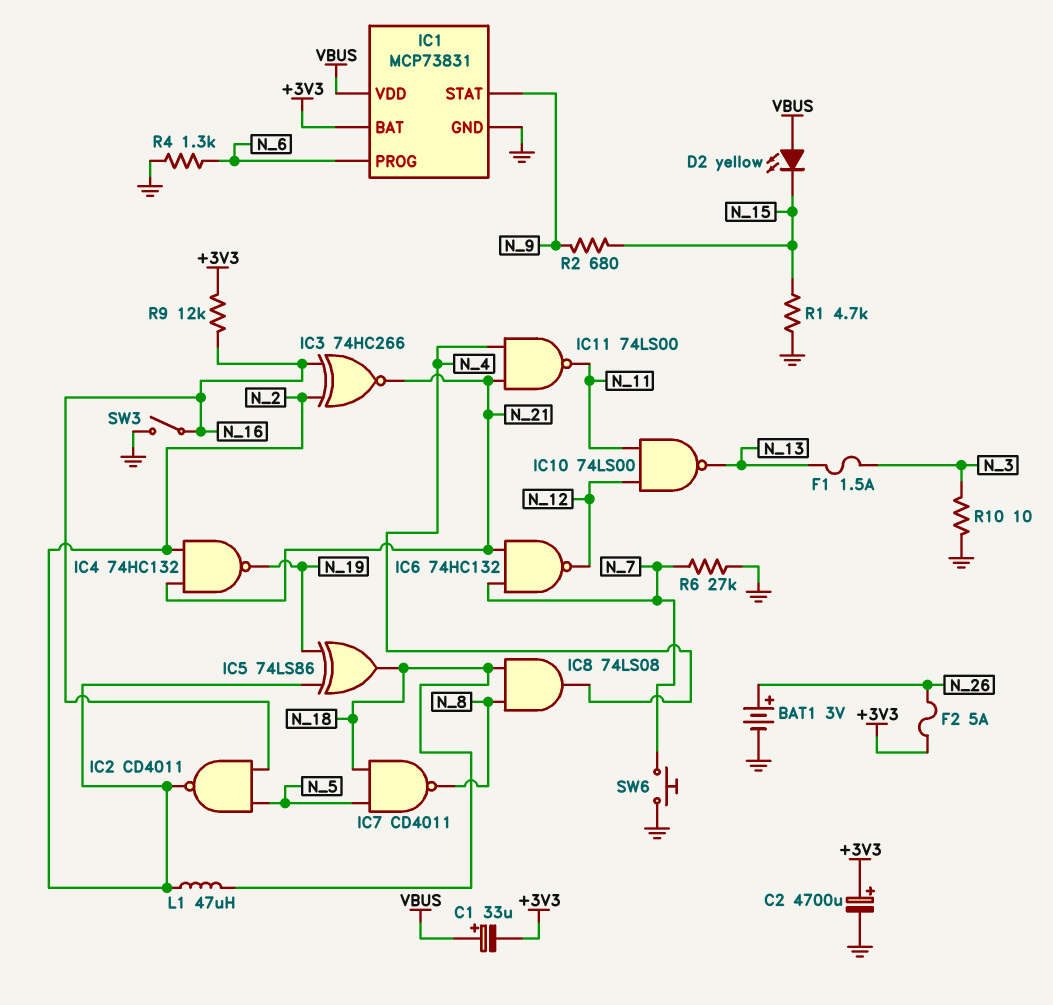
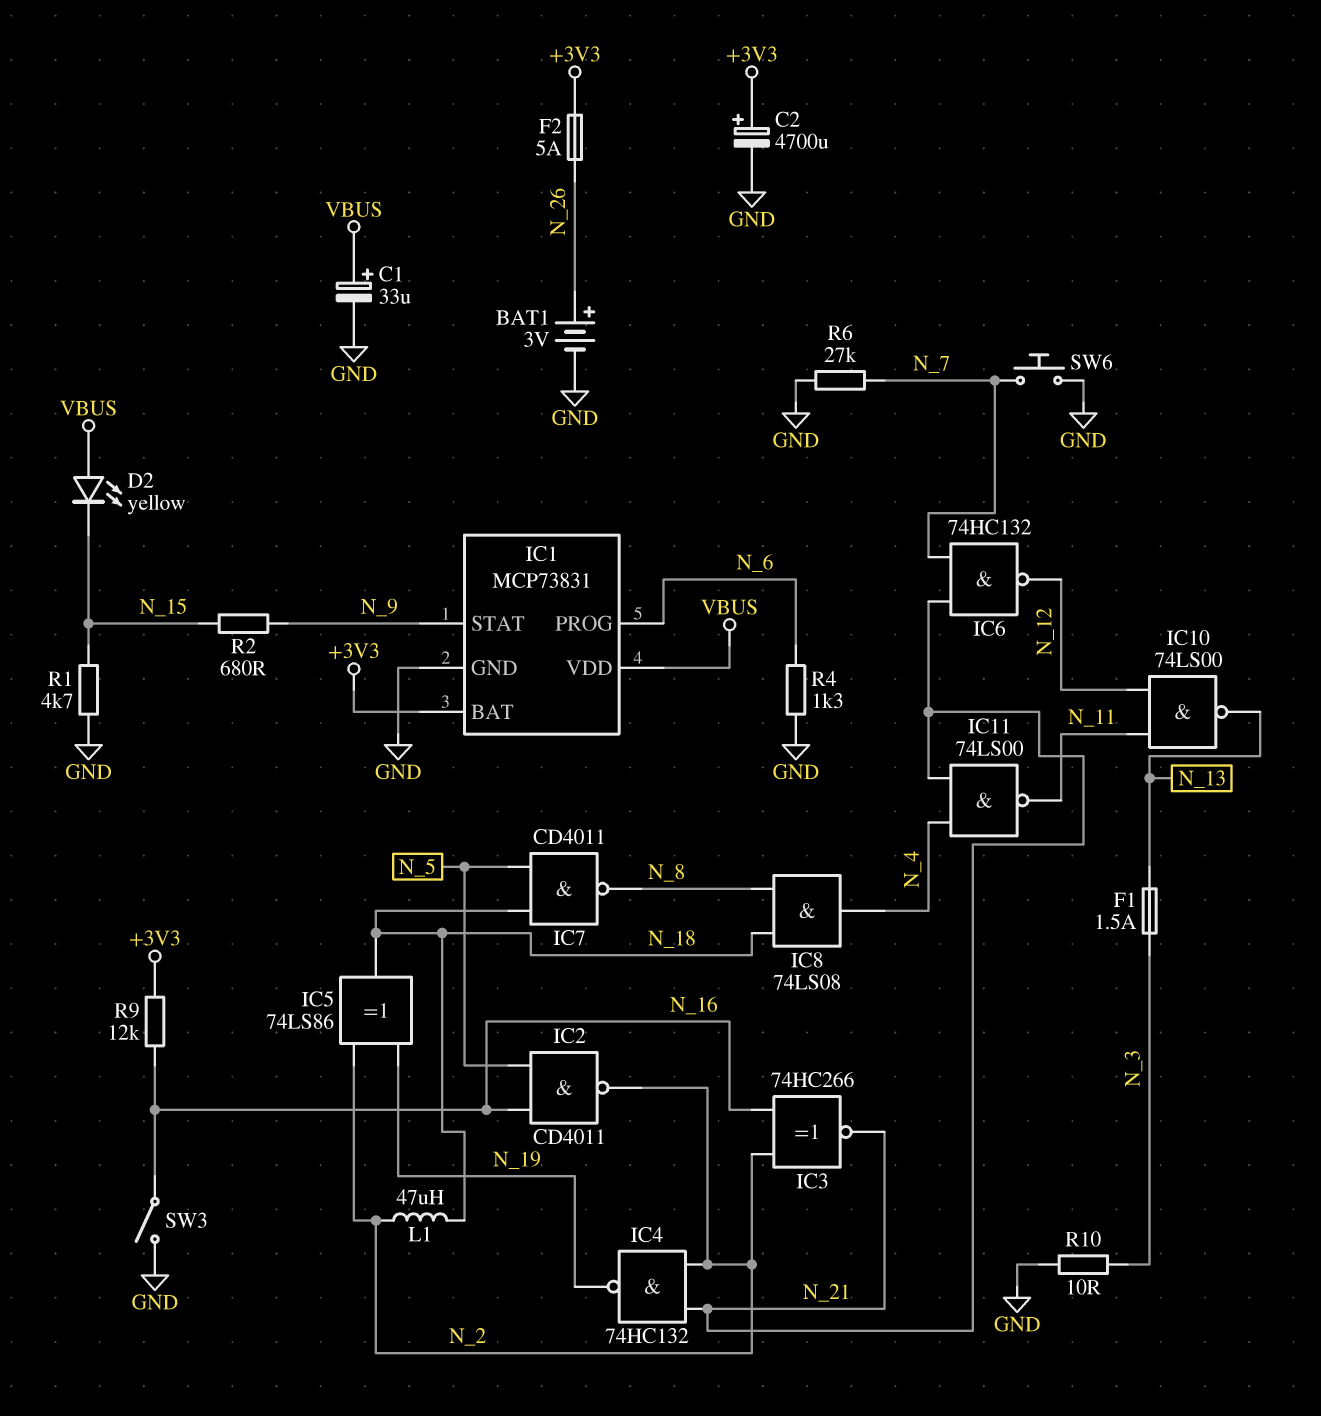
C1: 33uF (plus VBUS, minus +3V3) -> 33uF (plus VBUS, minus GND)

